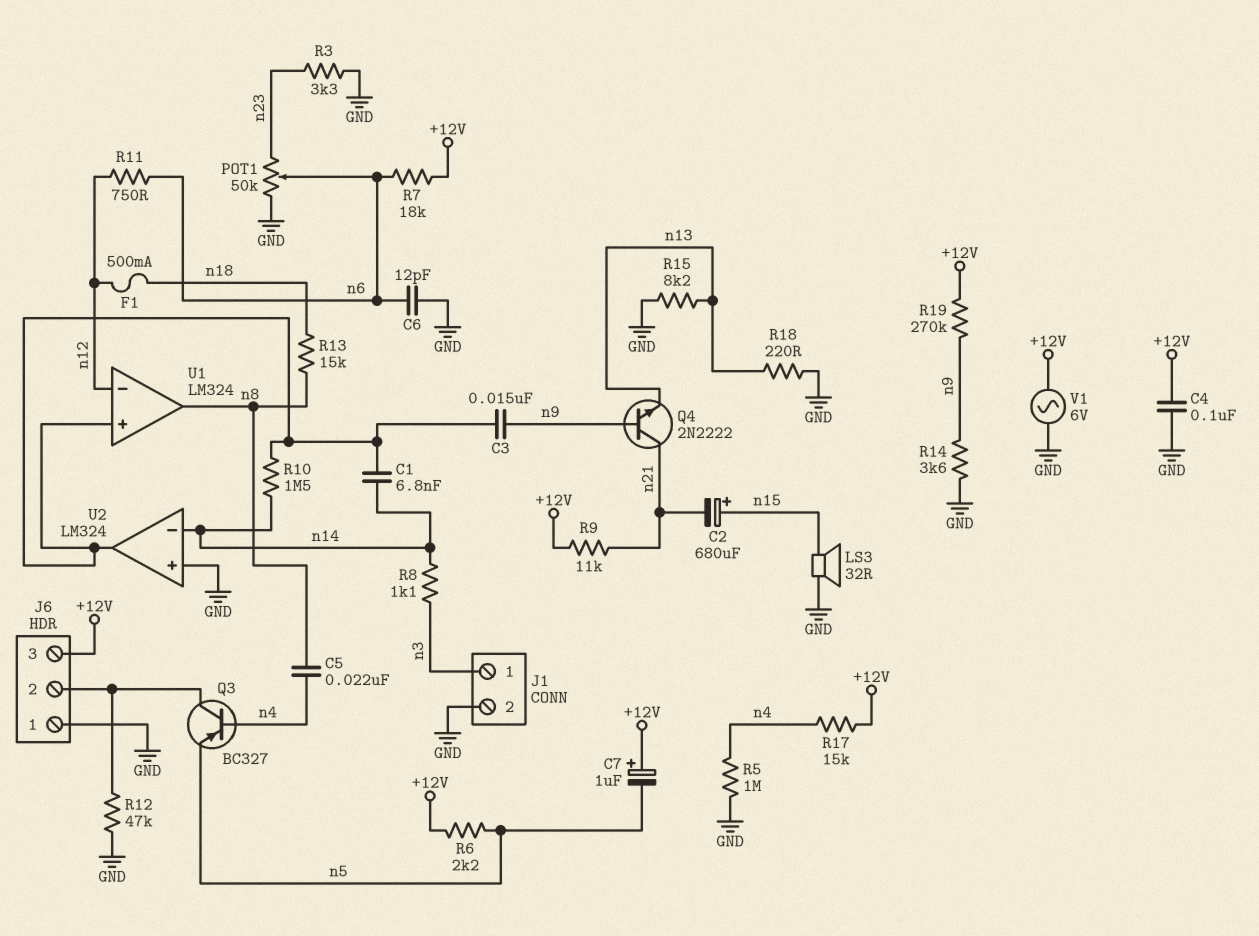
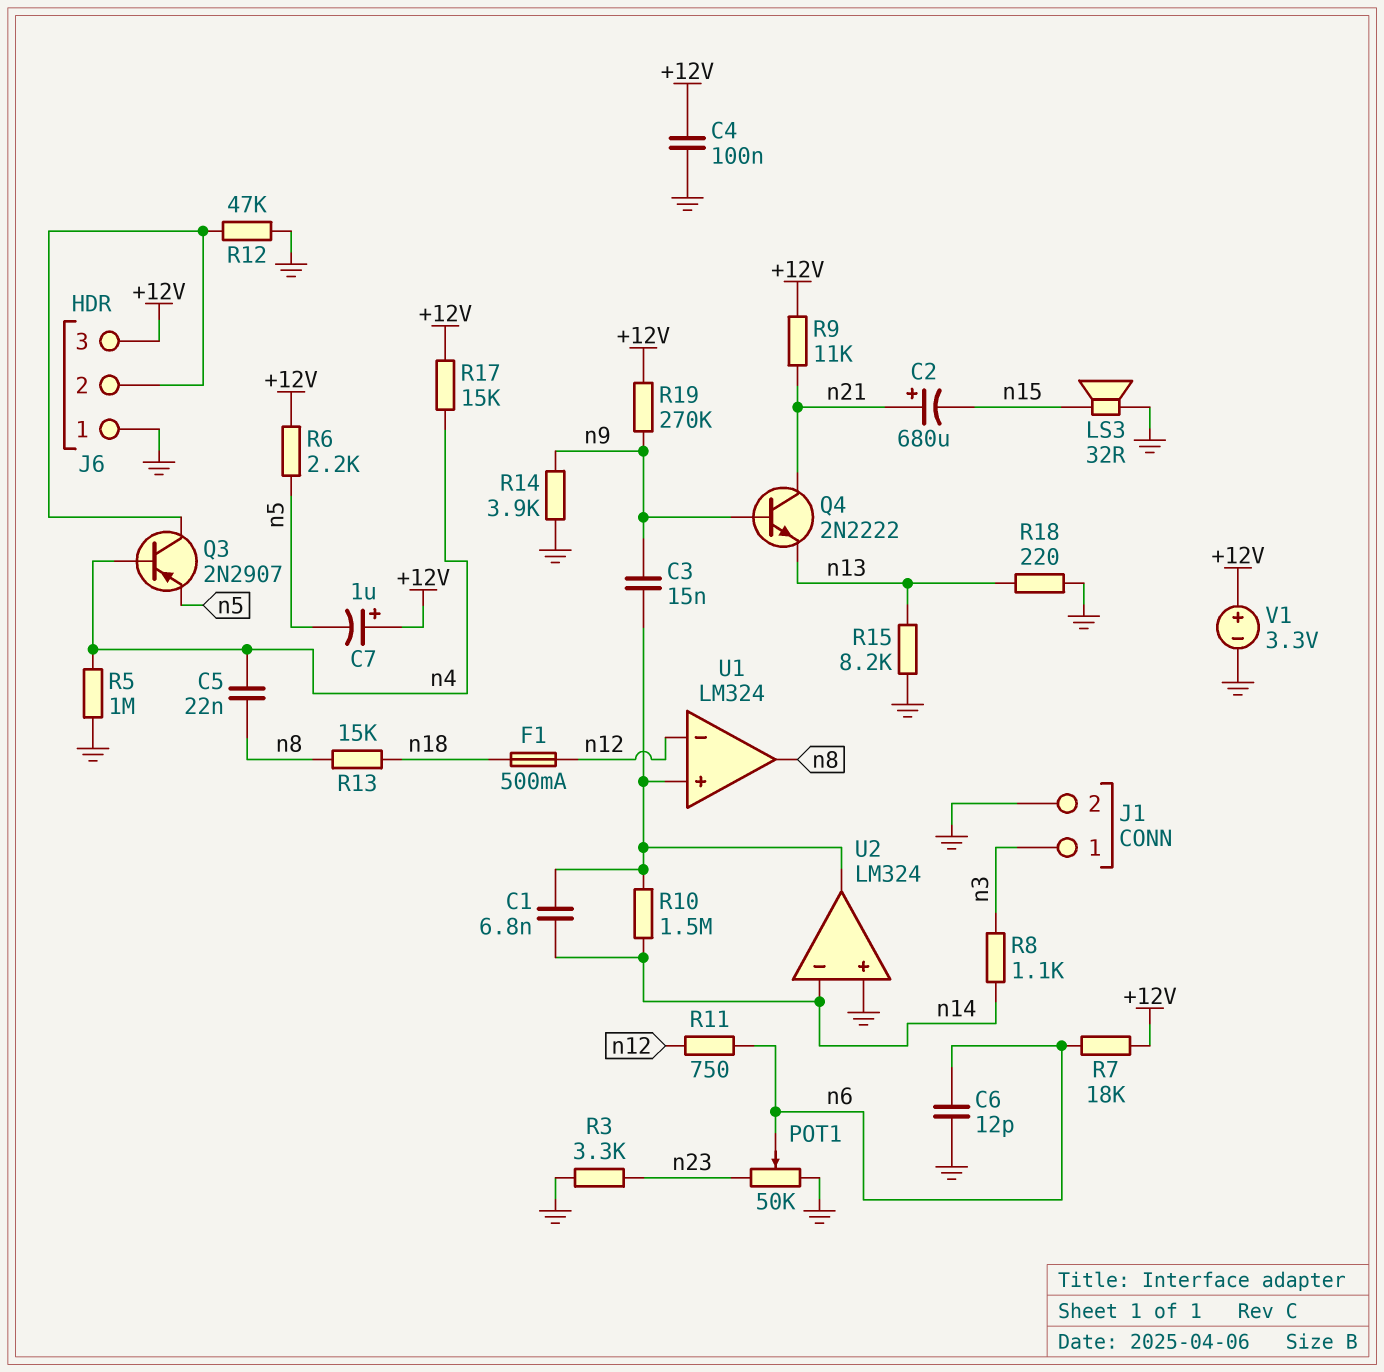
C2: 680uF (plus n15, minus n21) -> 680uF (plus n21, minus n15)
Q3: PNP BC327 (B n4, C J6/2, E n5) -> PNP 2N2907 (B n4, C J6/2, E n5)
R14: 3.6k (GND, n9) -> 3.9k (GND, n9)
V1: AC 6V (+12V, GND) -> 3.3V (plus +12V, minus GND)

